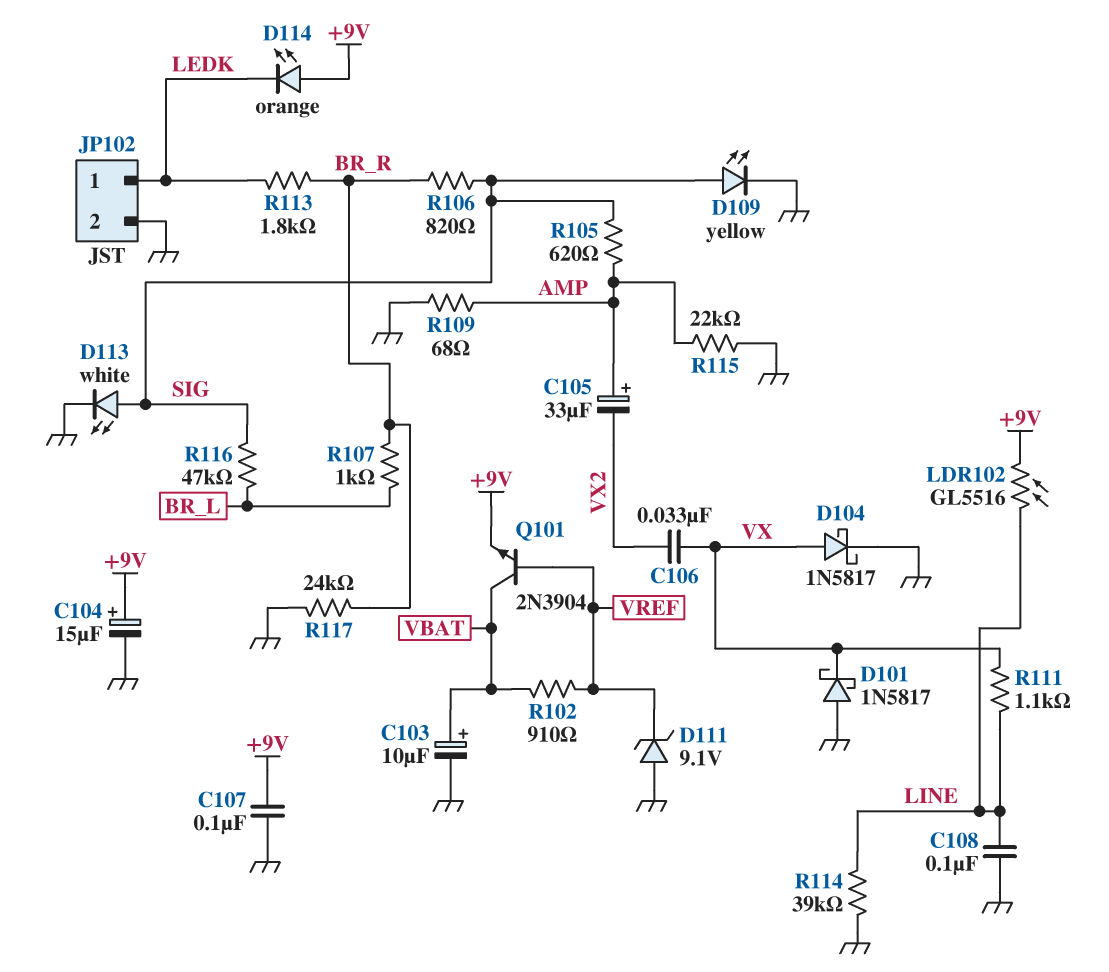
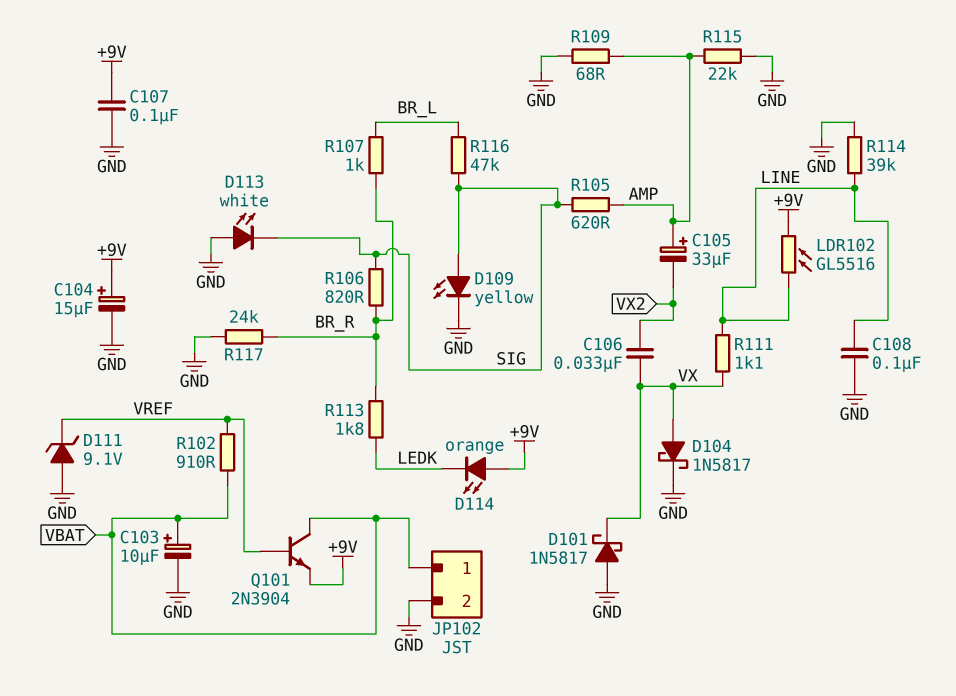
D113: LED white (A SIG, K GND) -> LED white (A GND, K SIG)
JP102 pin 1: LEDK -> VBAT

